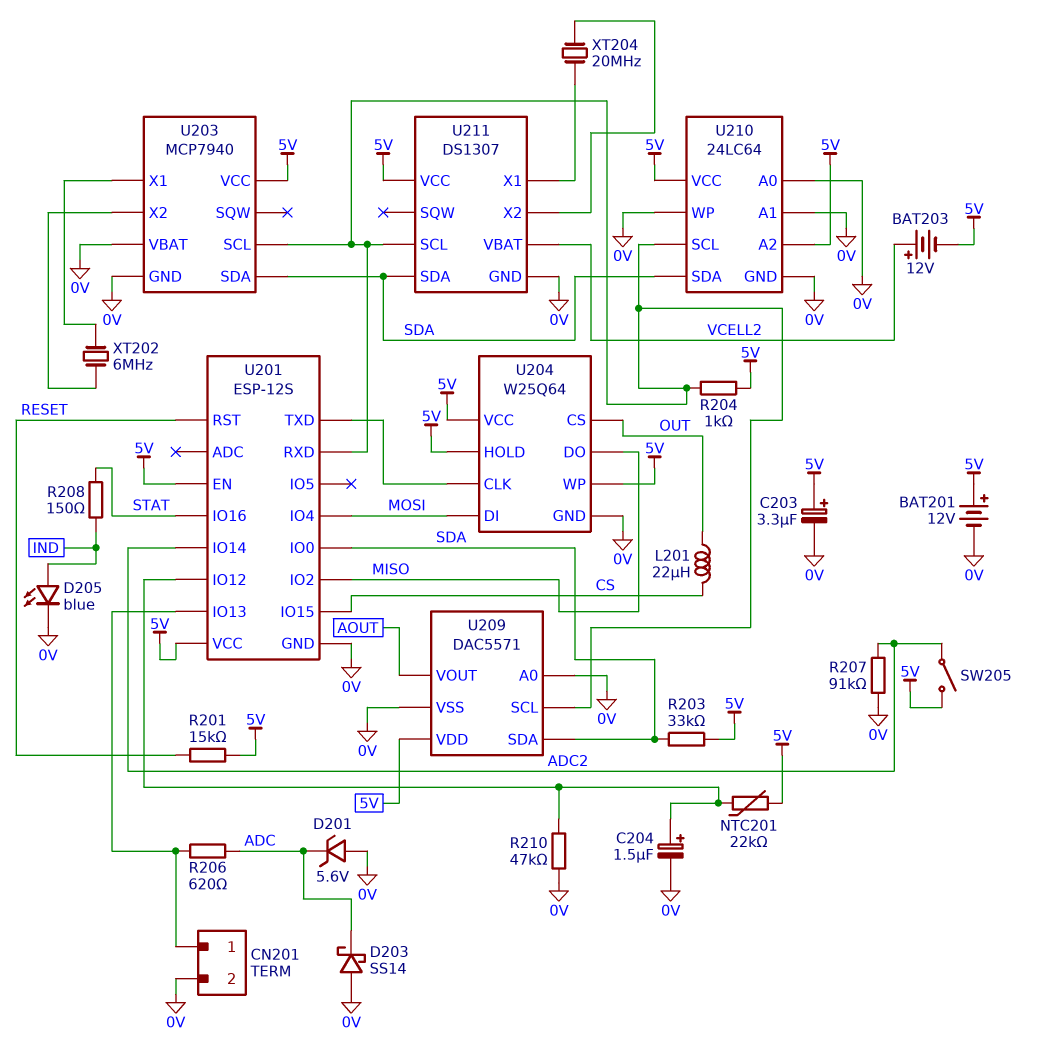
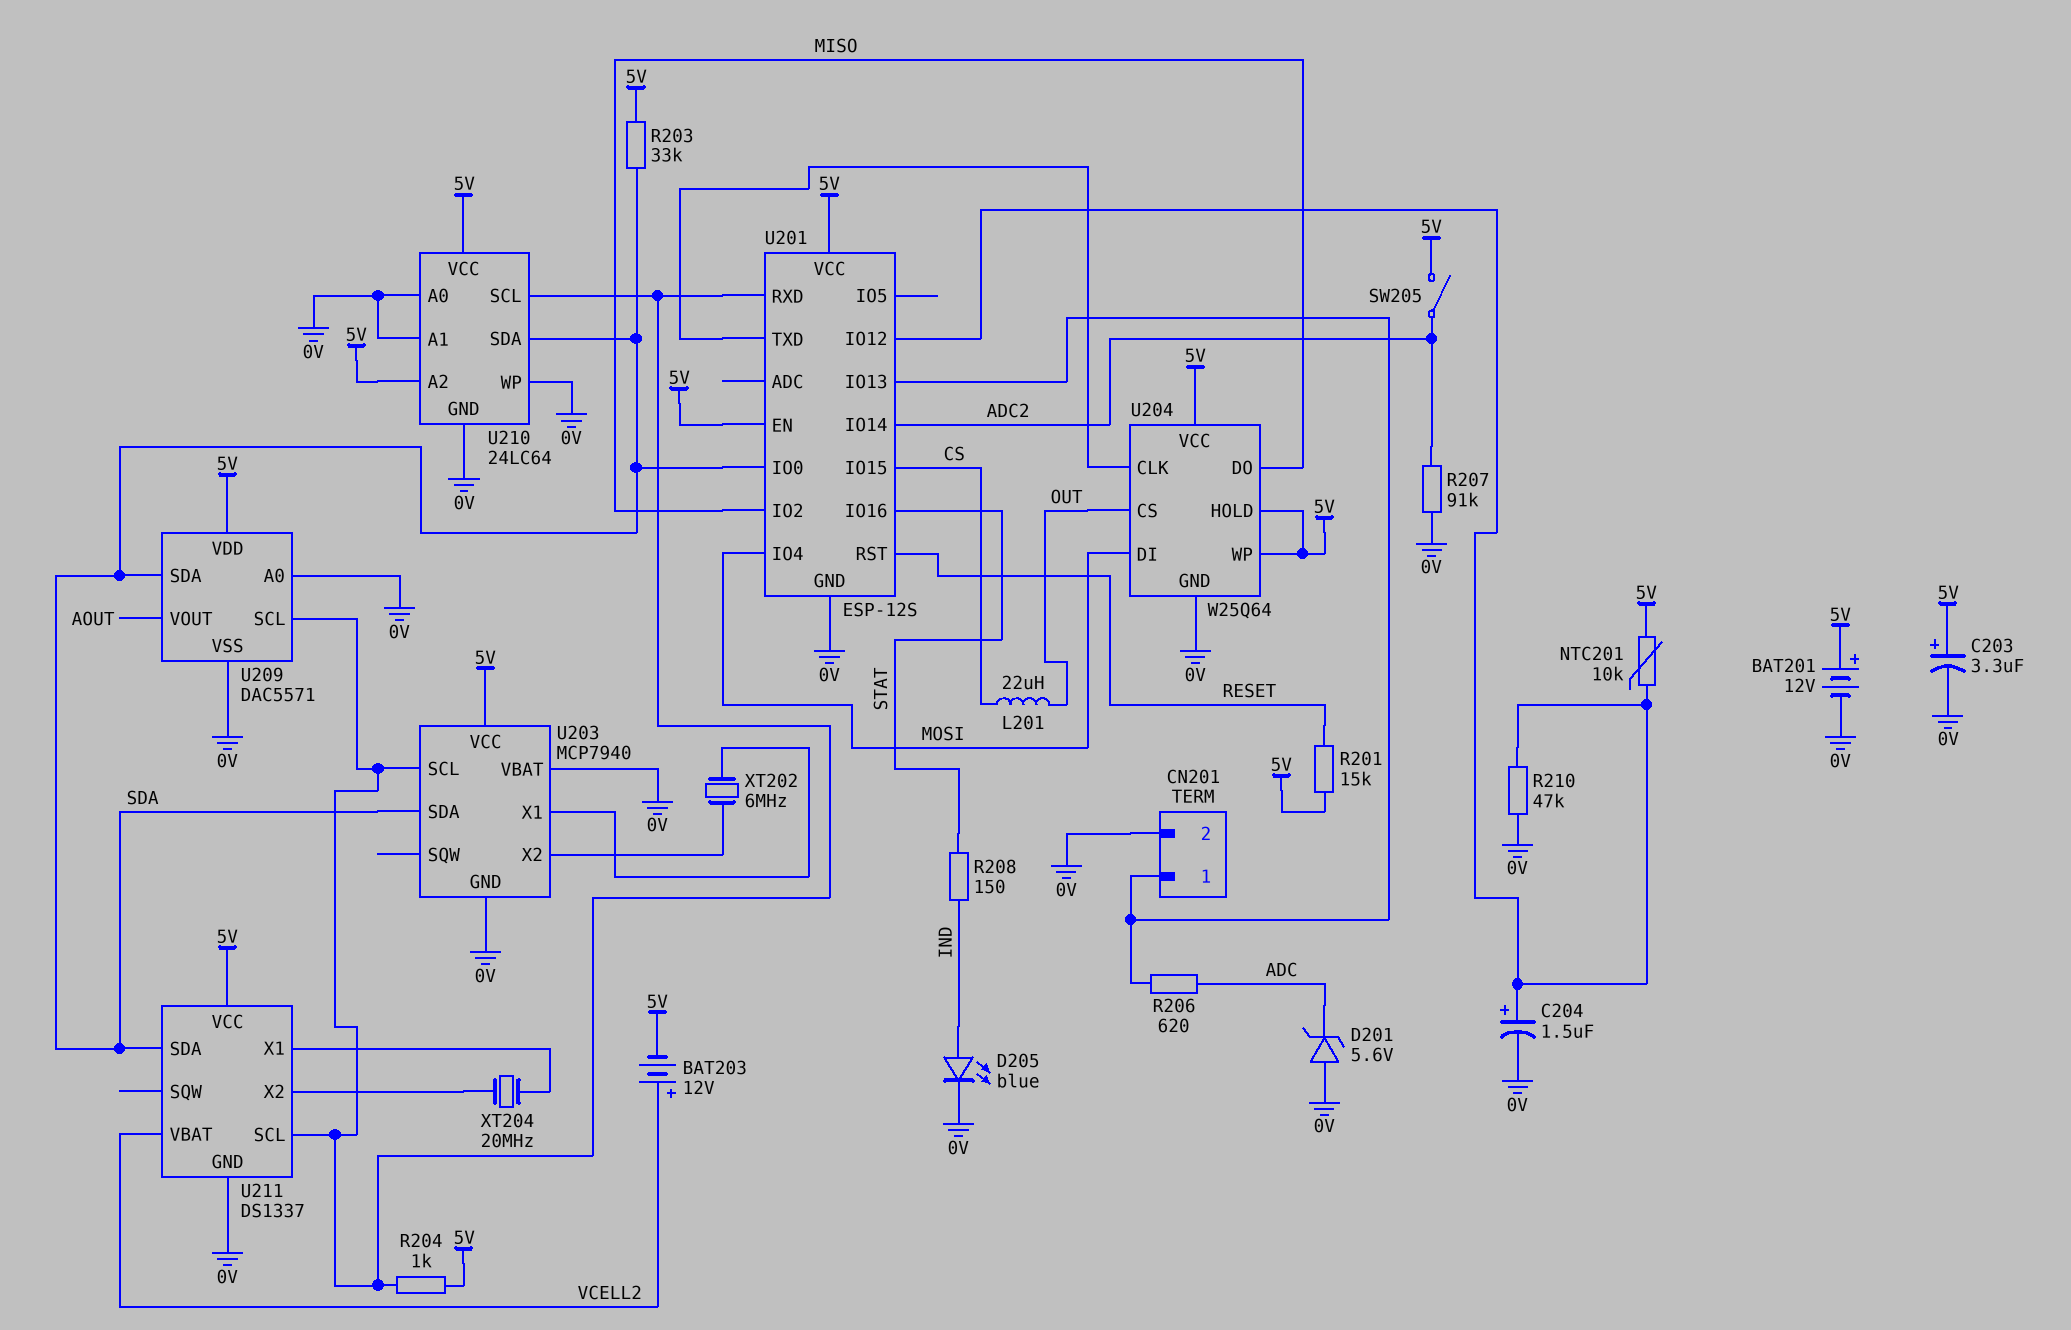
D203: schottky SS14 (A 0V, K ADC) -> none
NTC201: 22k (5V, U201/IO12) -> 10k (5V, U201/IO12)
U211: DS1307 -> DS1337

